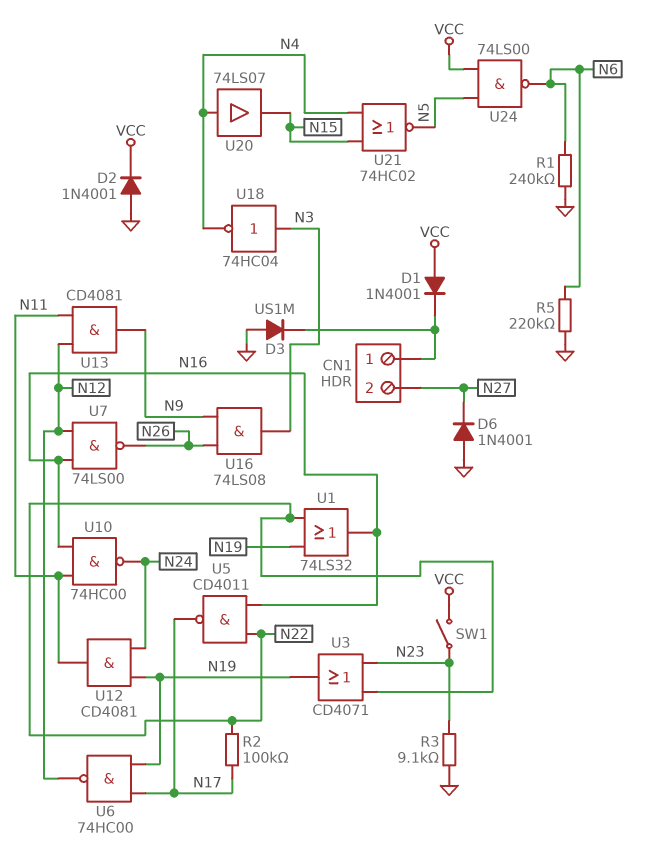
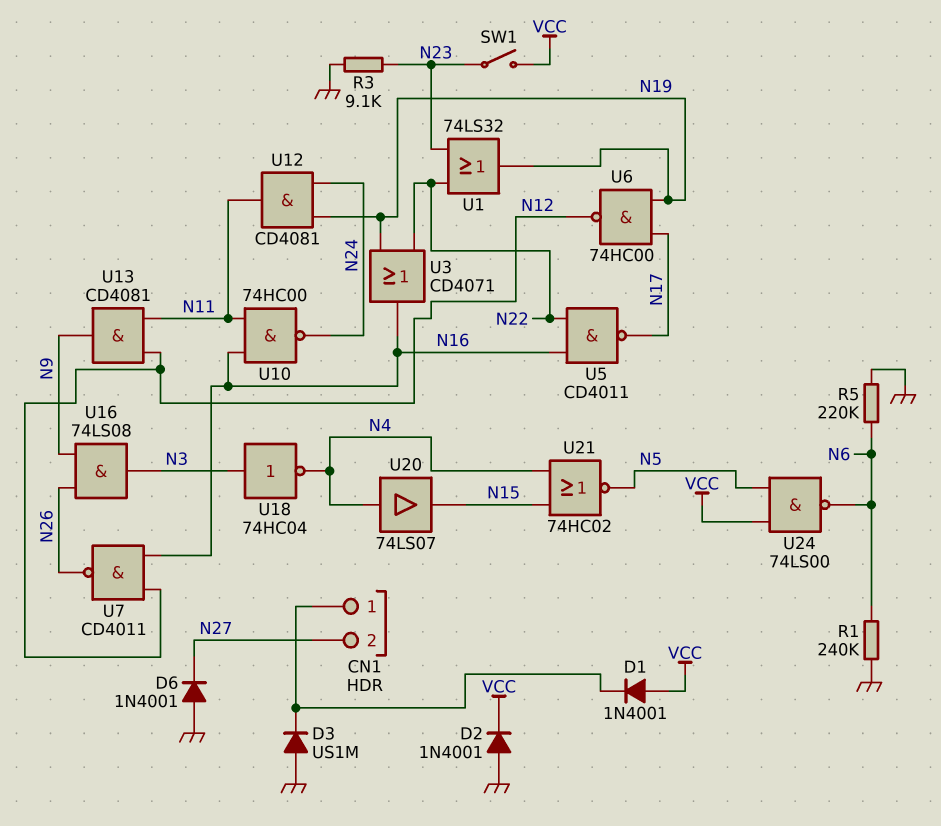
R2: 100k (N17, N22) -> none
U1: OR 74LS32 (in N19, in N22, out N16) -> OR 74LS32 (in N22, in N23, out N19)
U3: OR CD4071 (in N22, in N23, out N19) -> OR CD4071 (in N19, in N22, out N16)
U7: NAND 74LS00 (in N12, in N16, out N26) -> NAND CD4011 (in N12, in N16, out N26)

